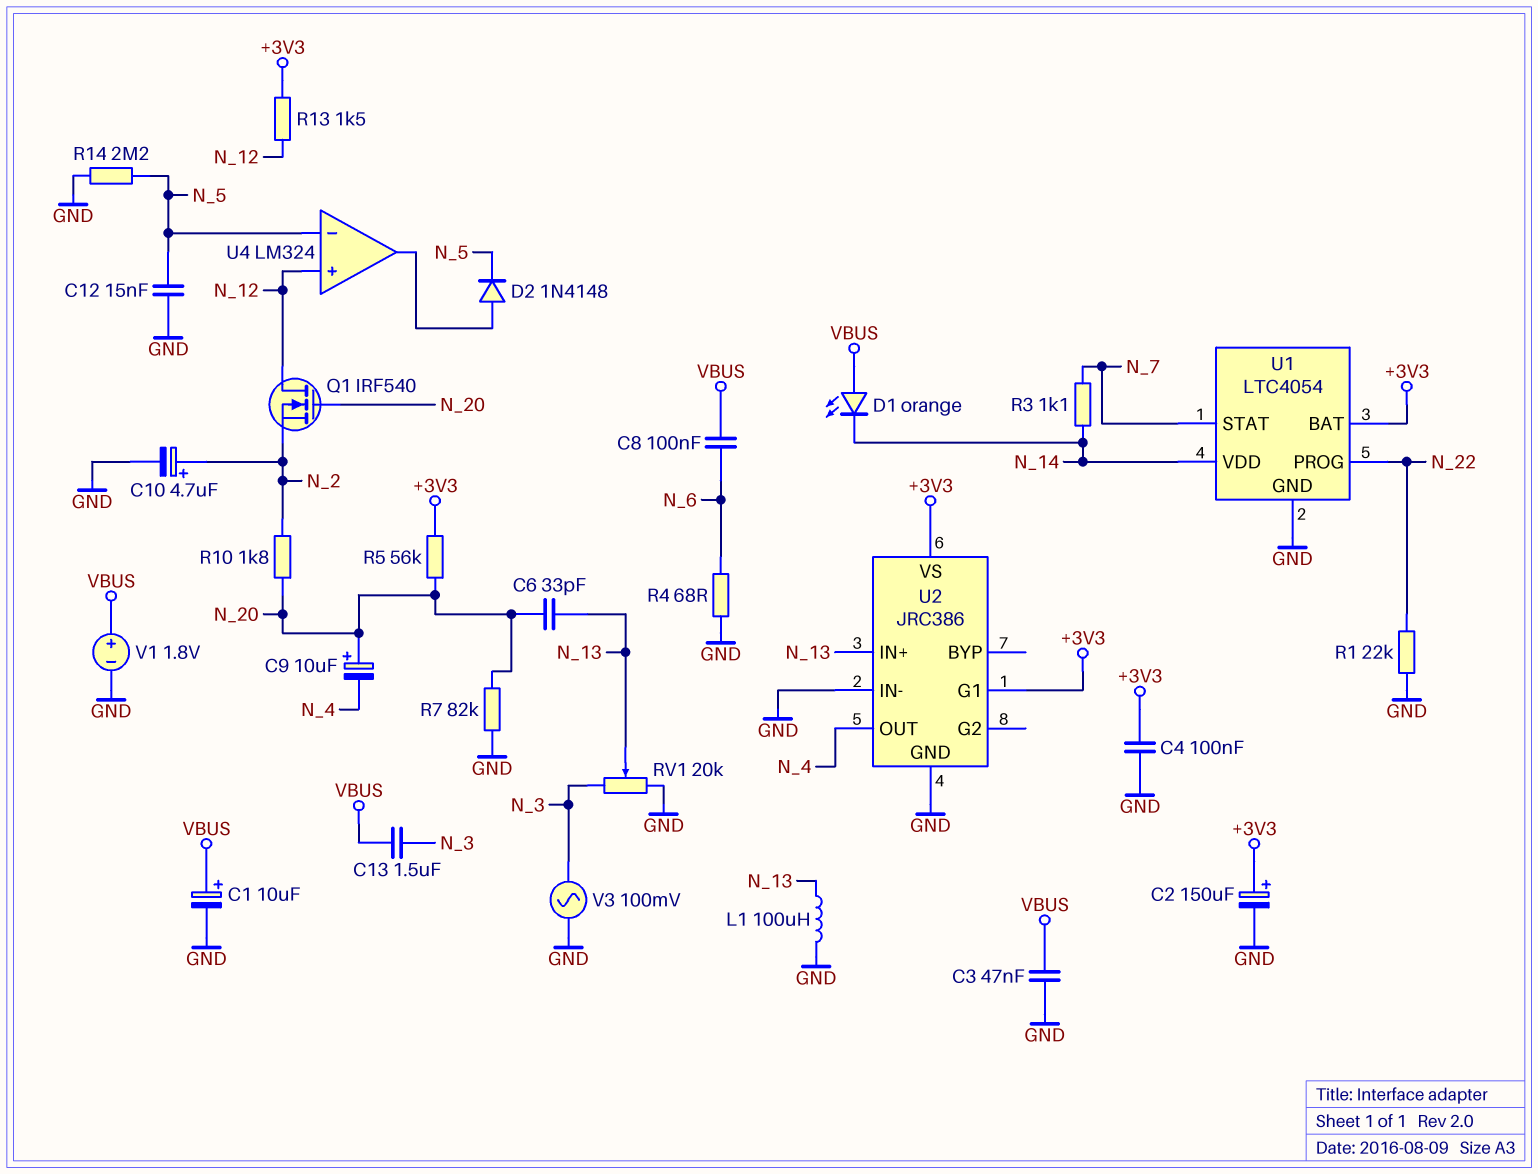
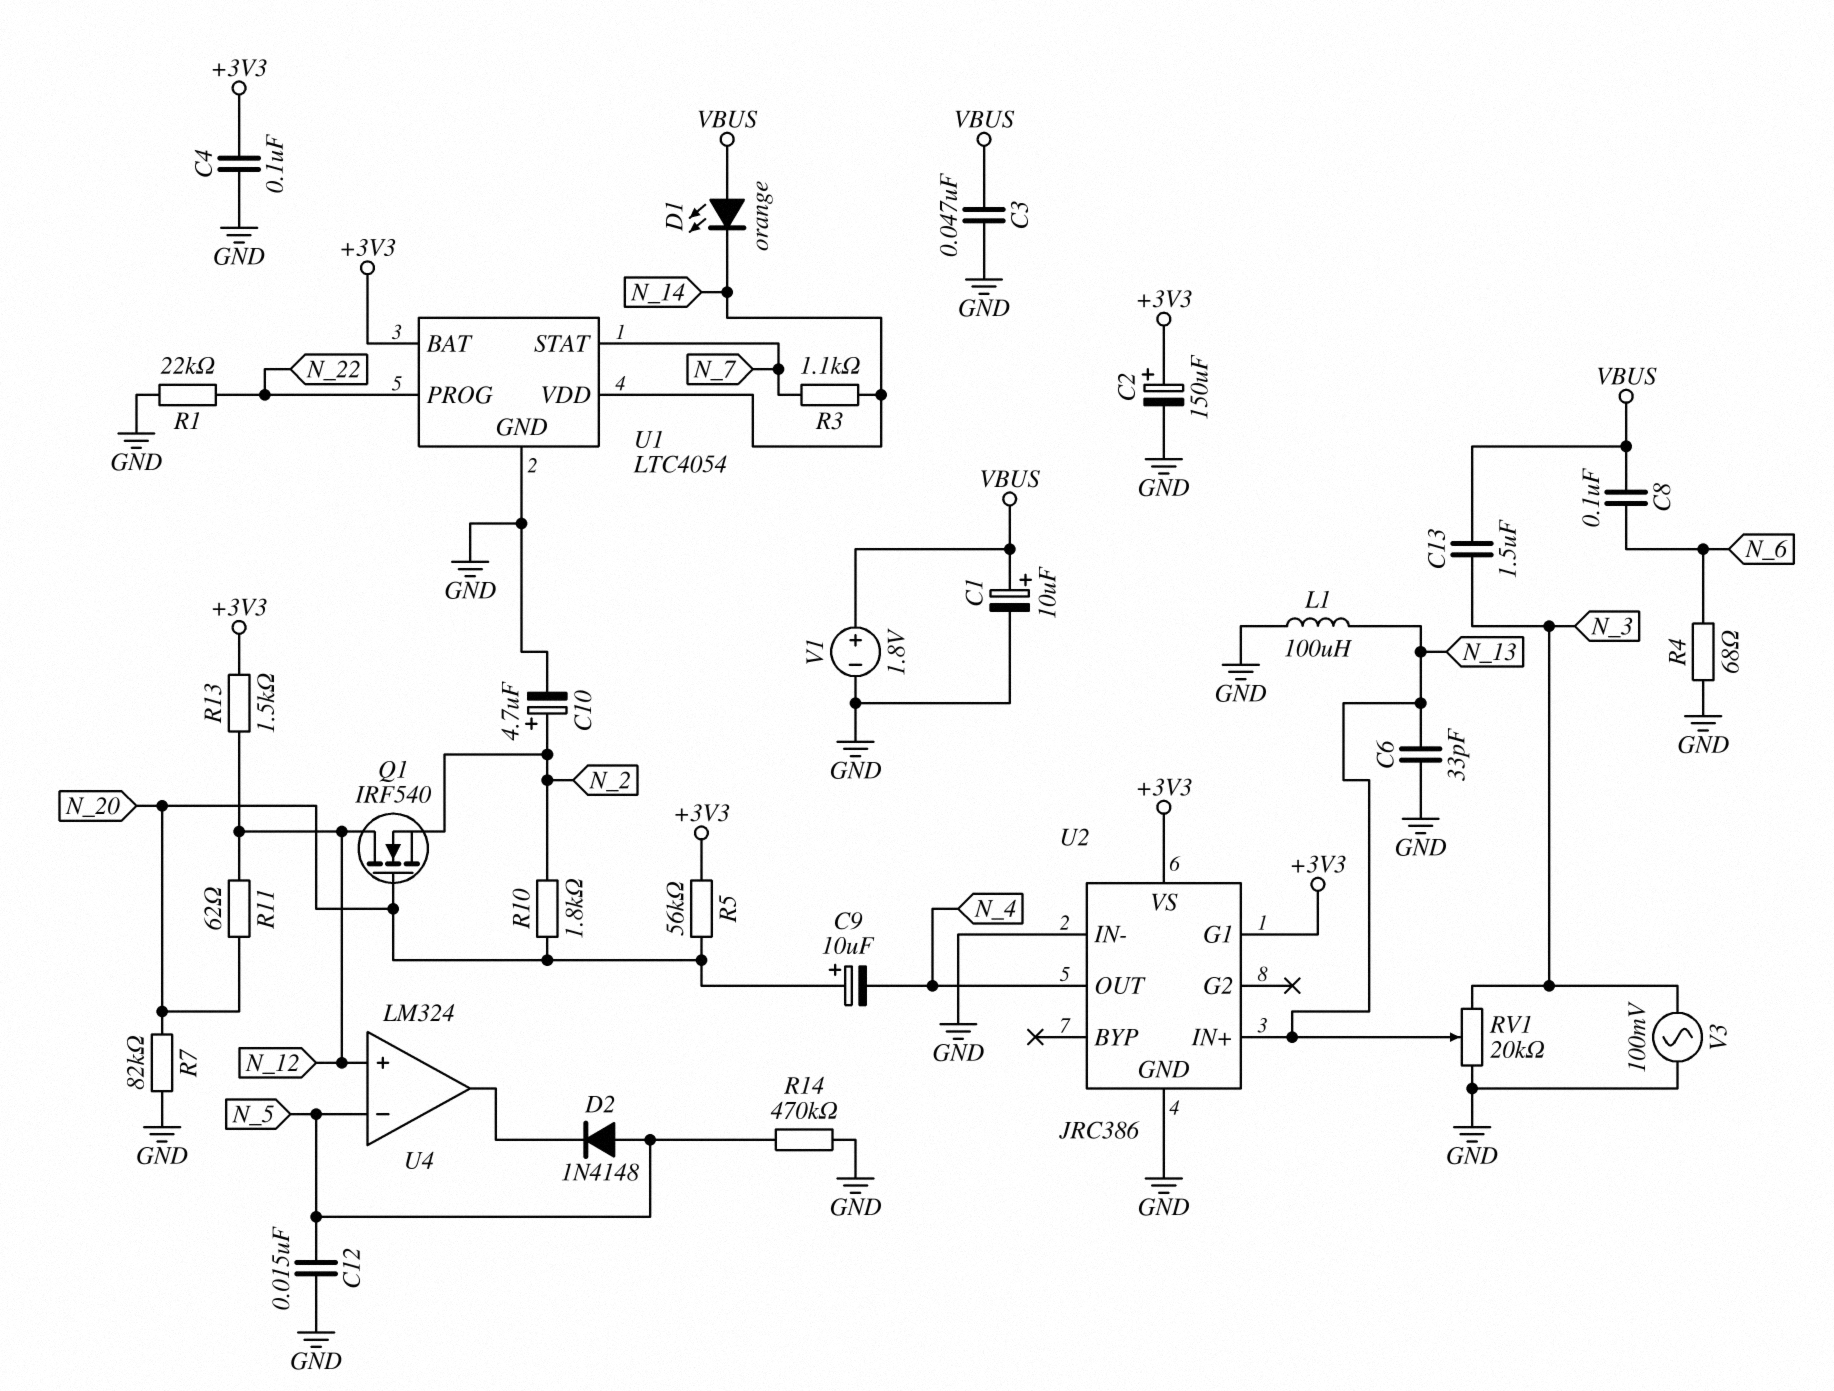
C6: 33pF (N_13, N_20) -> 33pF (GND, N_13)
D2: diode 1N4148 (A U4/out, K N_5) -> diode 1N4148 (A N_5, K U4/out)
R11: none -> 62 (N_12, N_20)
R14: 2.2M (GND, N_5) -> 470k (GND, N_5)

